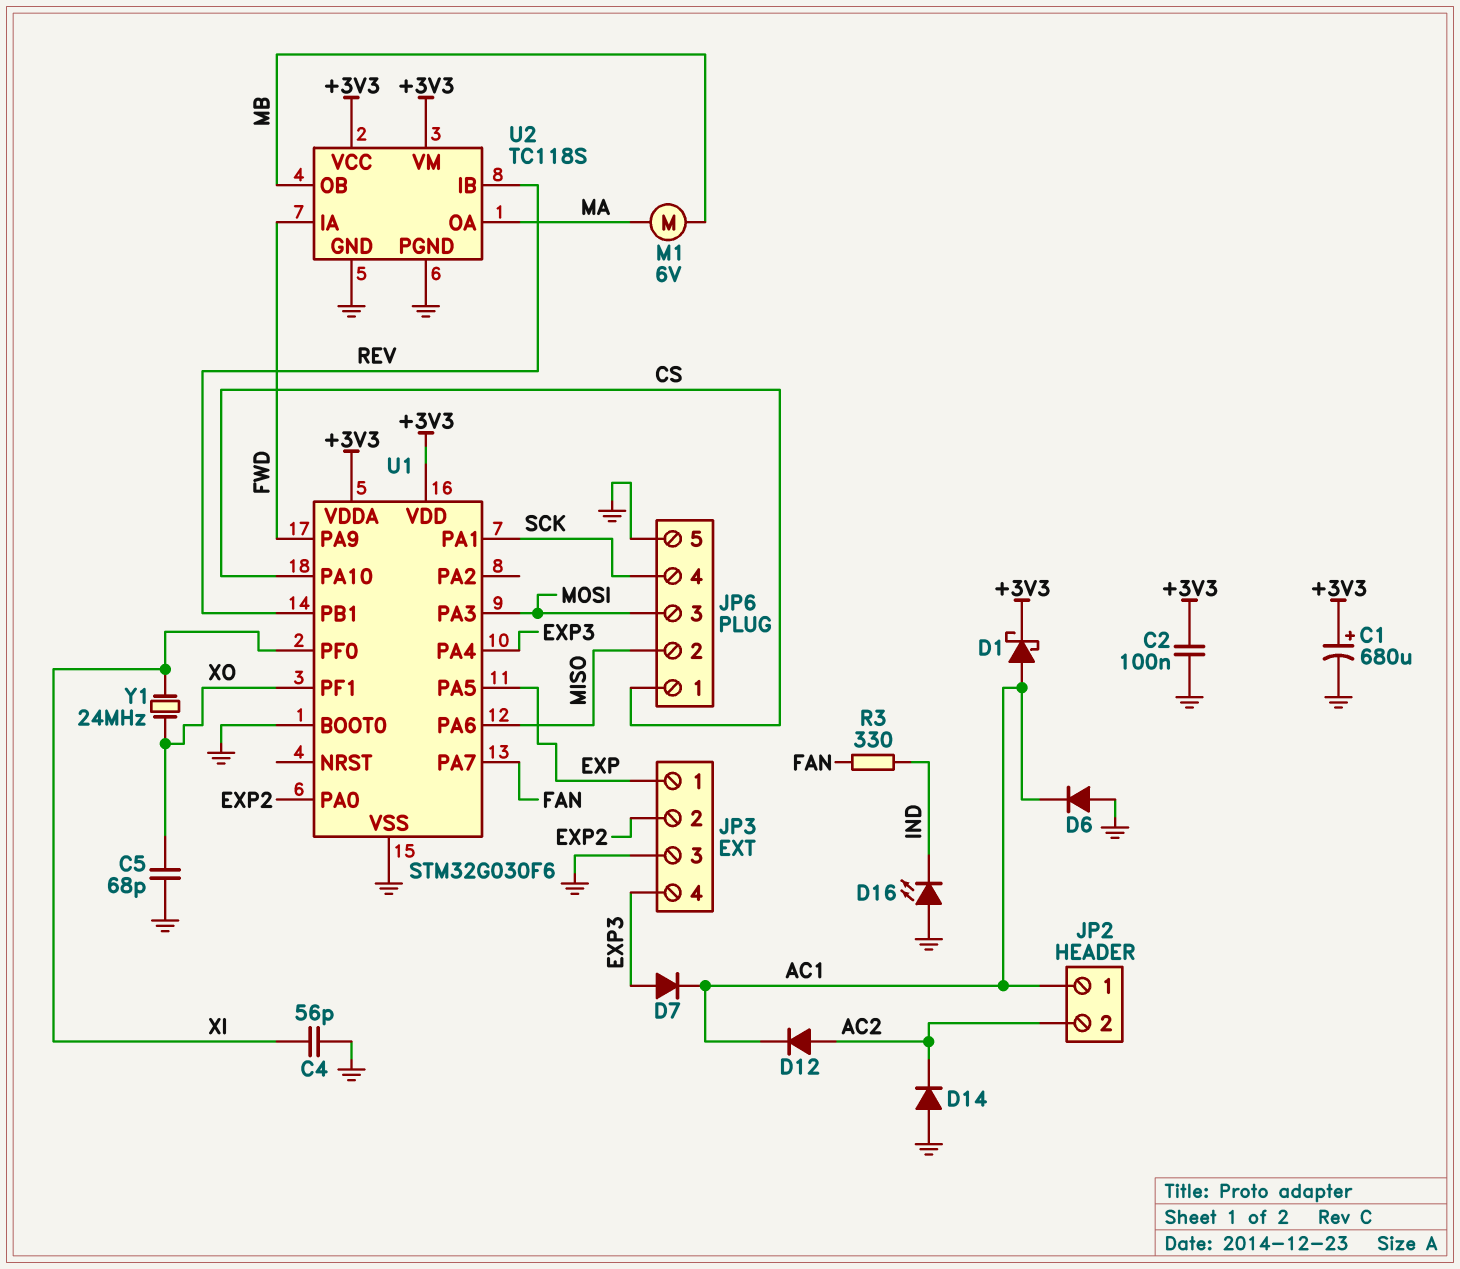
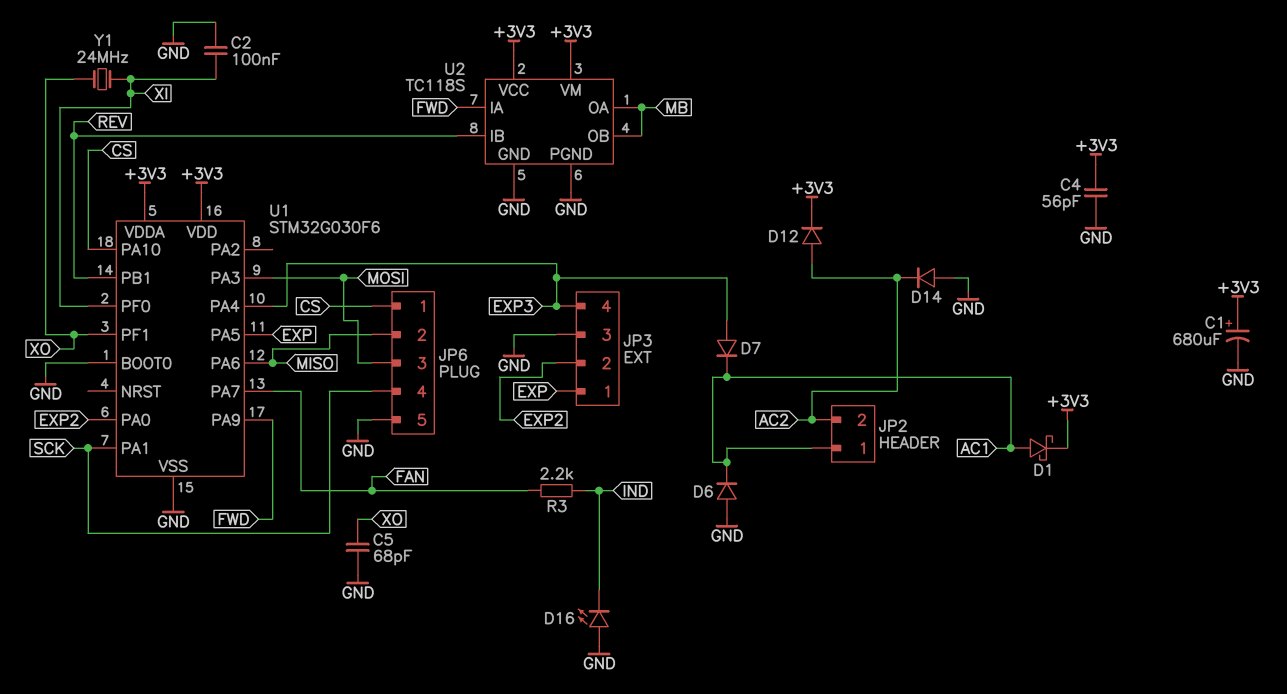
C2: 100nF (+3V3, GND) -> 100nF (GND, XI)
C4: 56pF (GND, XI) -> 56pF (+3V3, GND)
D12: diode (A AC2, K AC1) -> diode (A AC2, K +3V3)
M1: motor 6V (MA, MB) -> none
R3: 330 (FAN, IND) -> 2.2k (FAN, IND)
U2 pin OA: MA -> MB

